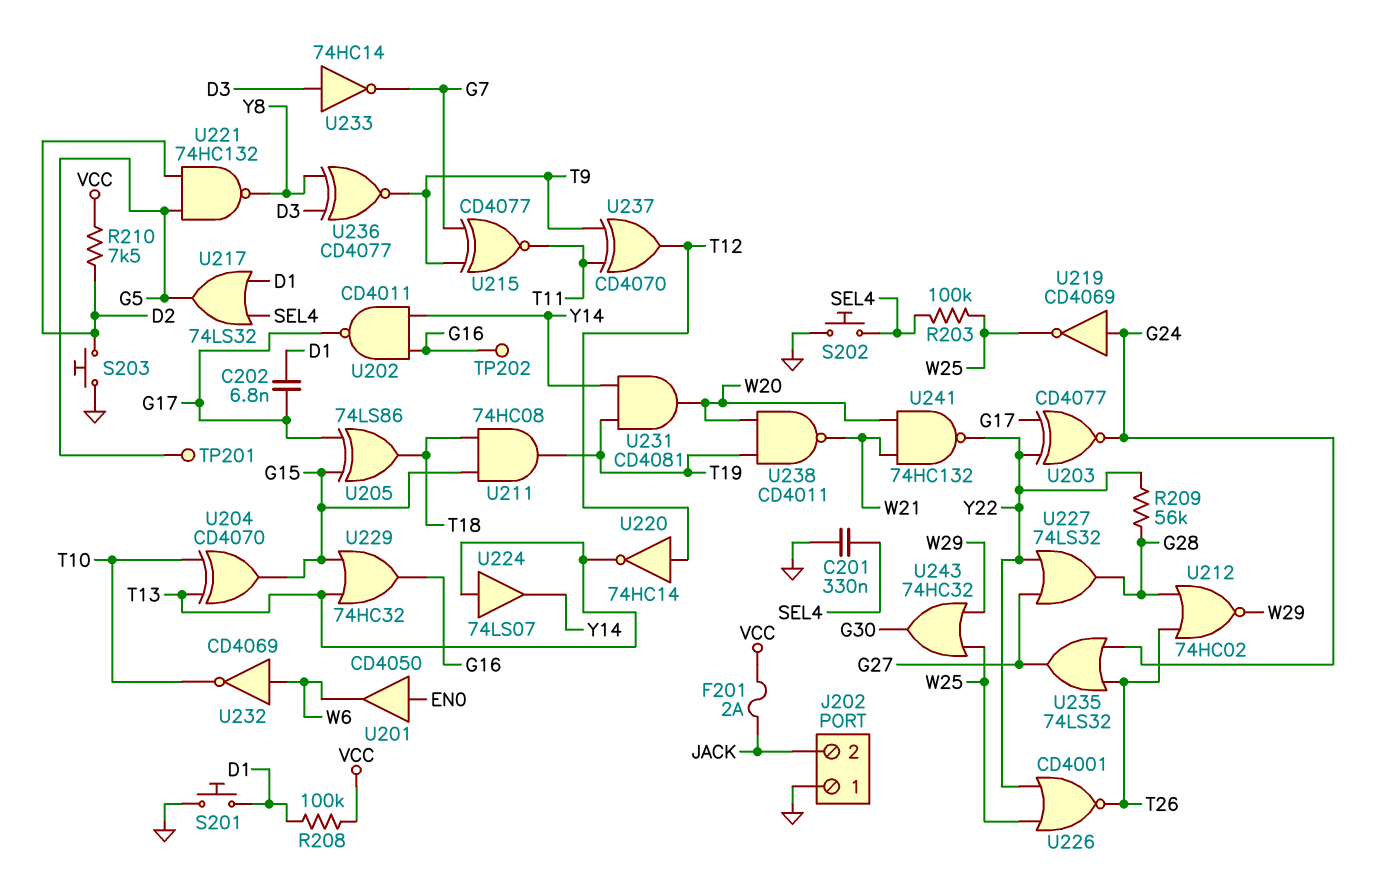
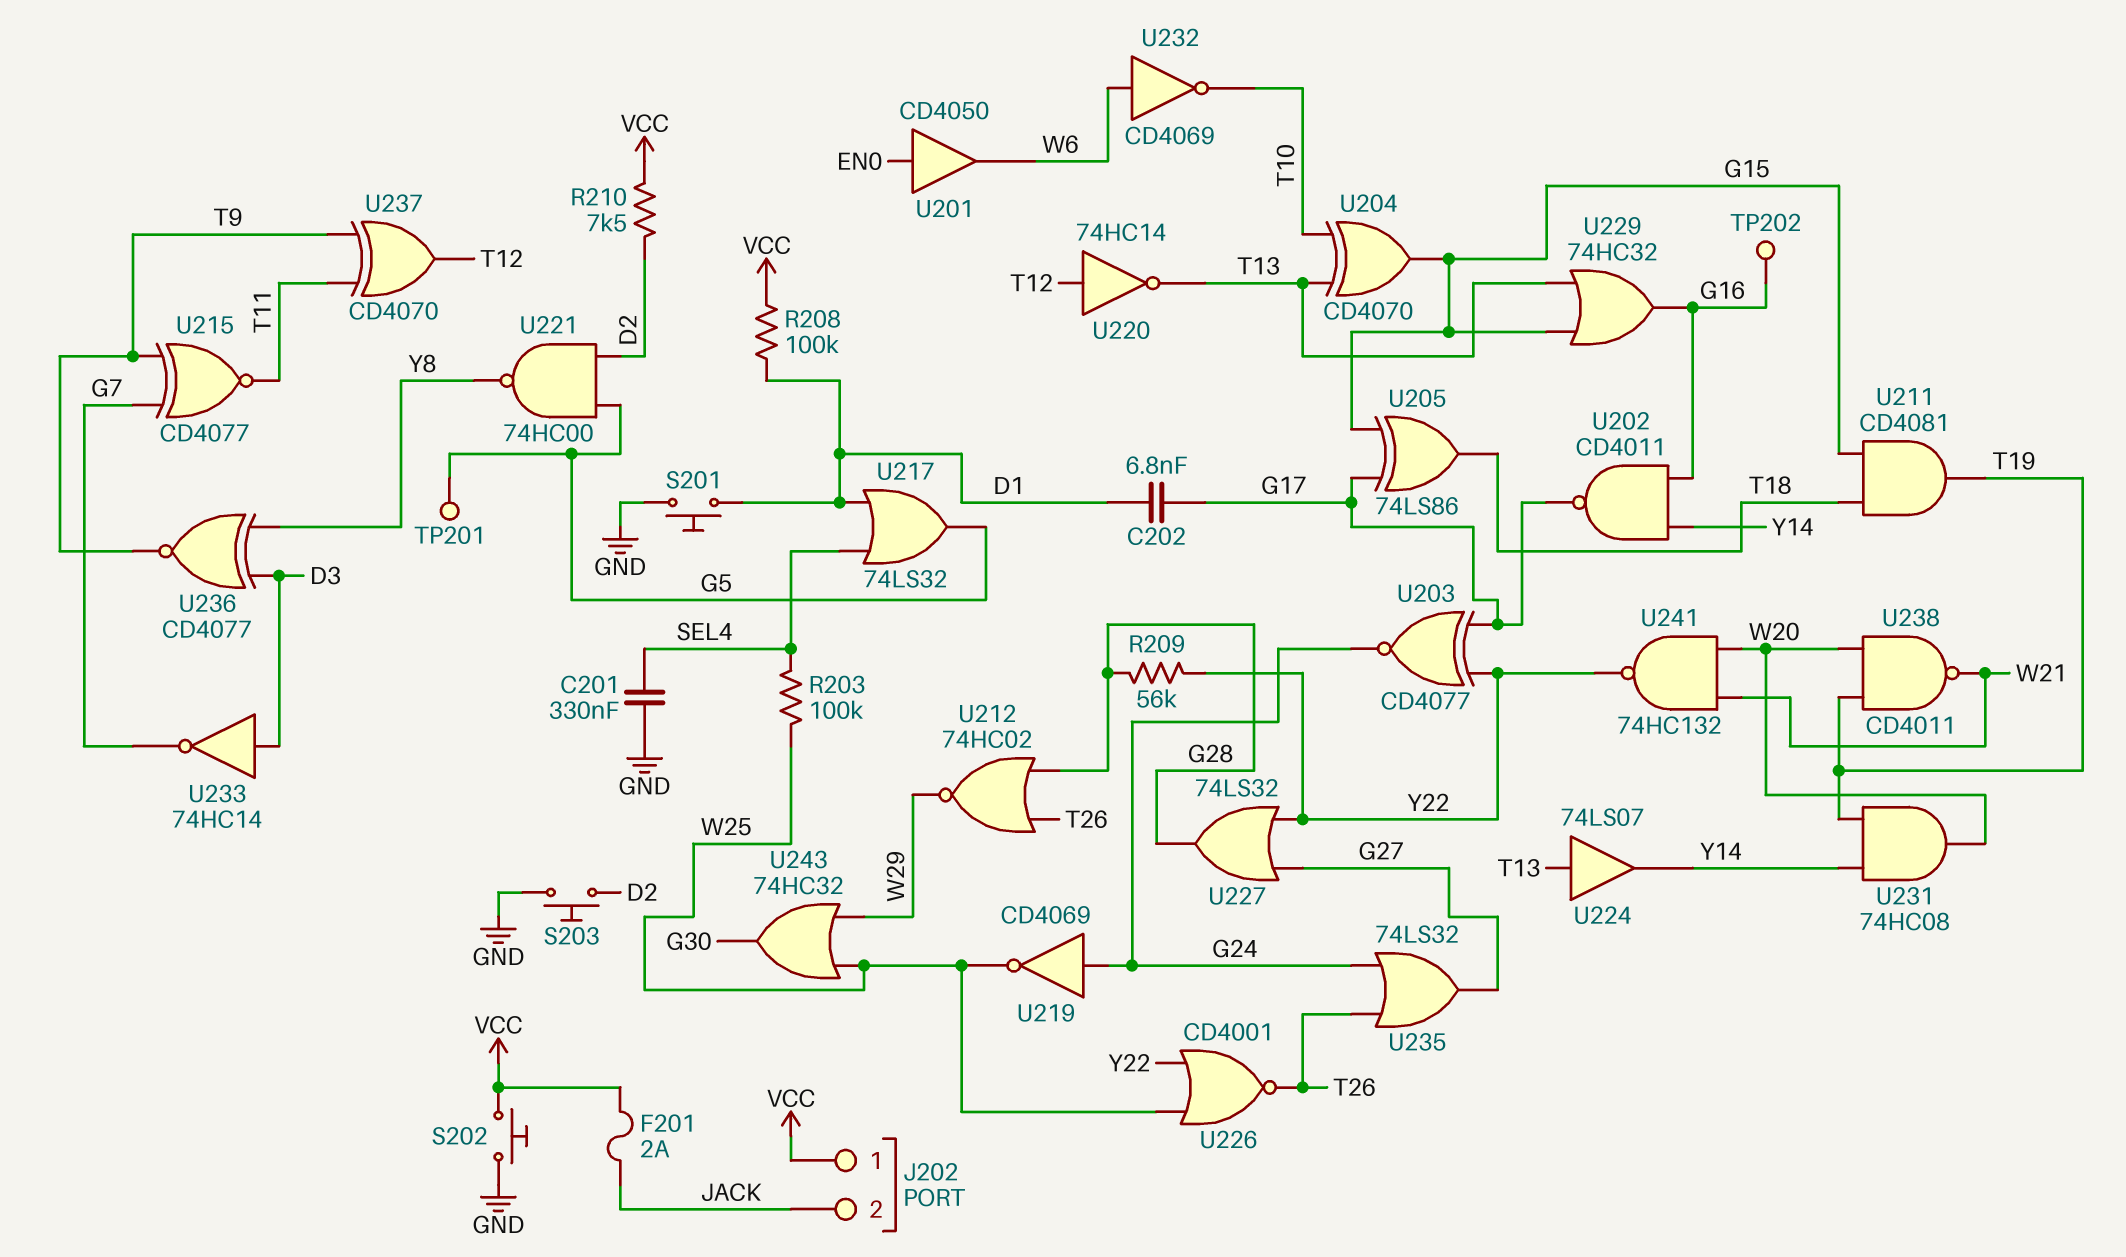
J202 pin 1: GND -> VCC
S202: button (GND, SEL4) -> button (GND, VCC)
U211: AND 74HC08 (in G15, in T18, out T19) -> AND CD4081 (in G15, in T18, out T19)
U221: NAND 74HC132 (in D2, in G5, out Y8) -> NAND 74HC00 (in D2, in G5, out Y8)
U231: AND CD4081 (in T19, in Y14, out W20) -> AND 74HC08 (in T19, in Y14, out W20)

